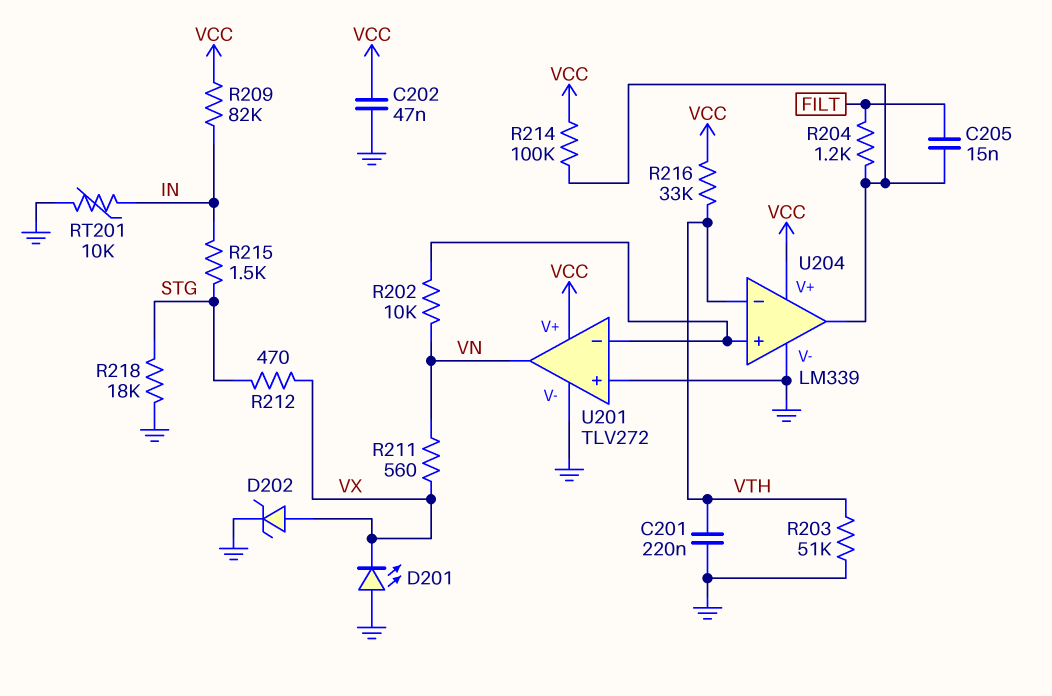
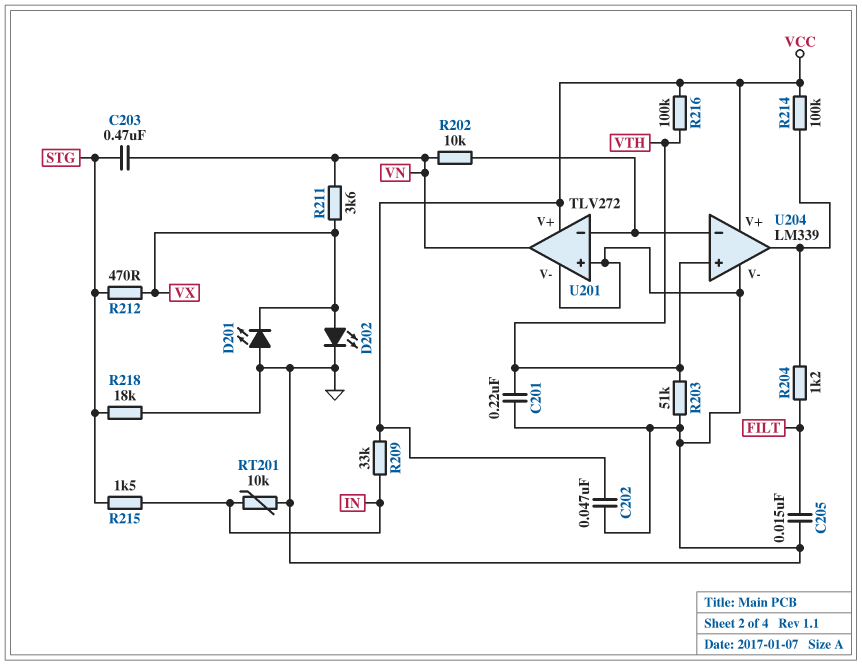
C203: none -> 470nF (STG, VN)
C205: 15nF (FILT, U204/out) -> 15nF (FILT, GND)
D202: zener (A VX, K GND) -> LED (A VX, K GND)
R209: 82k (IN, VCC) -> 33k (IN, VCC)
R211: 560 (VN, VX) -> 3.6k (VN, VX)
R216: 33k (VCC, VTH) -> 100k (VCC, VTH)
U204 pin in+: U201/in- -> VTH
U204 pin in-: VTH -> U201/in-

